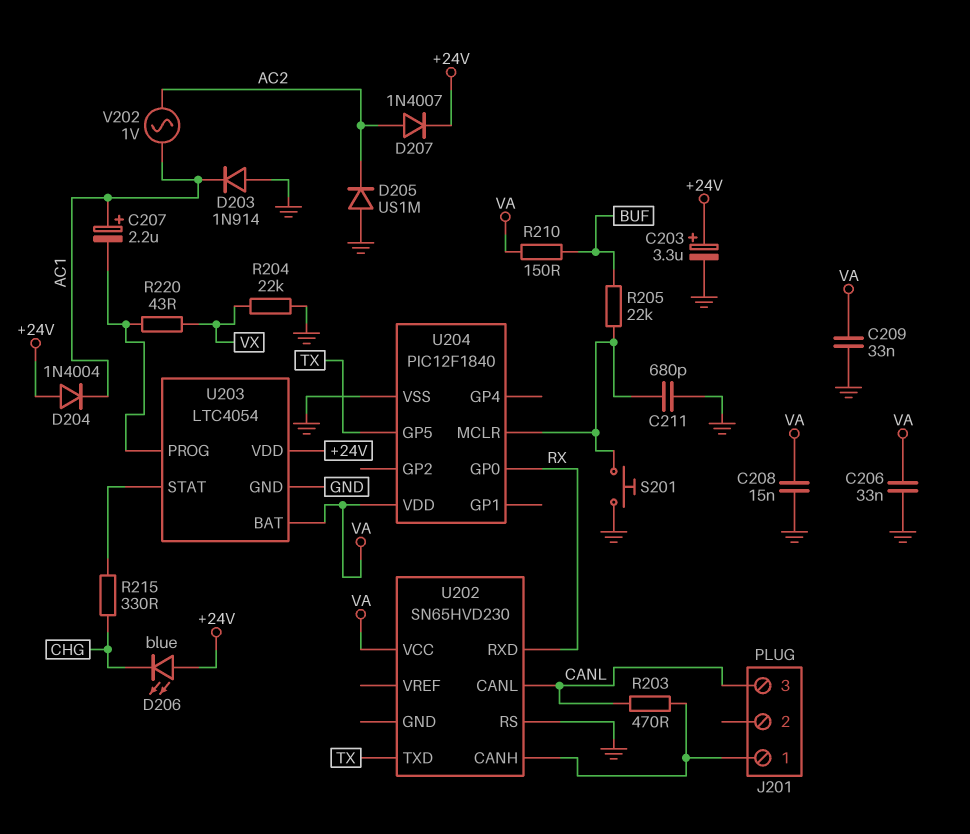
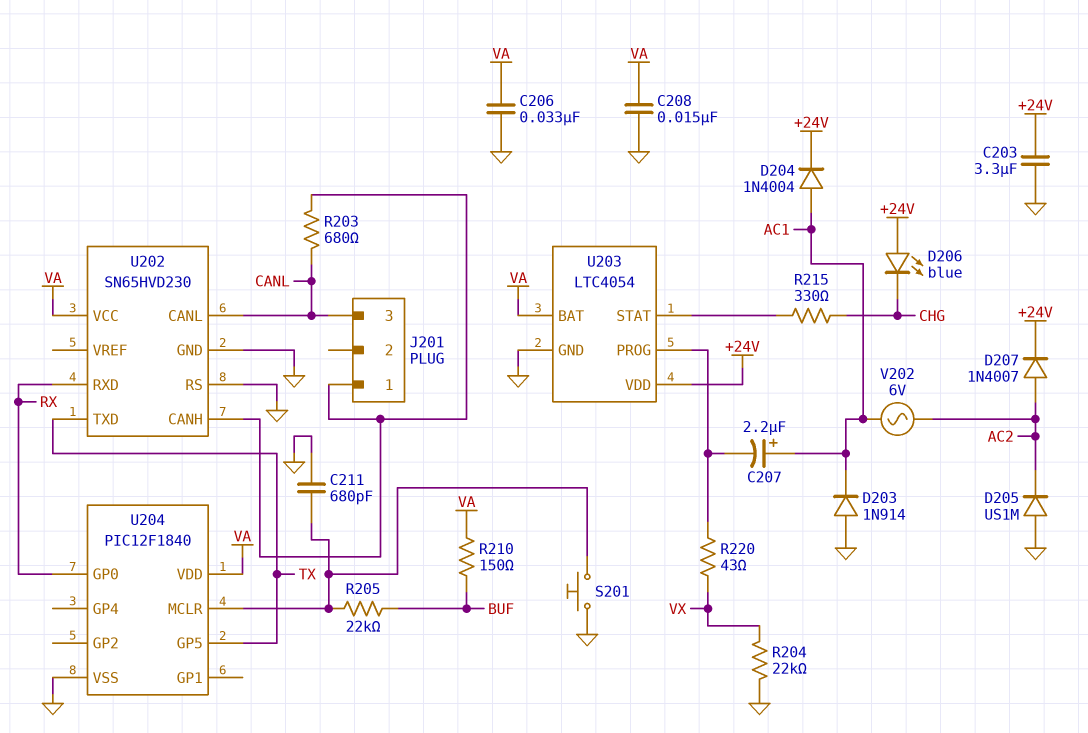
C203: 3.3uF (plus +24V, minus GND) -> 3.3uF (+24V, GND)
C209: 33nF (GND, VA) -> none
D204: diode 1N4004 (A +24V, K AC1) -> diode 1N4004 (A AC1, K +24V)
R203: 470 (CANL, J201/1) -> 680 (CANL, J201/1)
U202 pin GND: none -> GND
V202: AC 1V (AC1, AC2) -> AC 6V (AC1, AC2)

